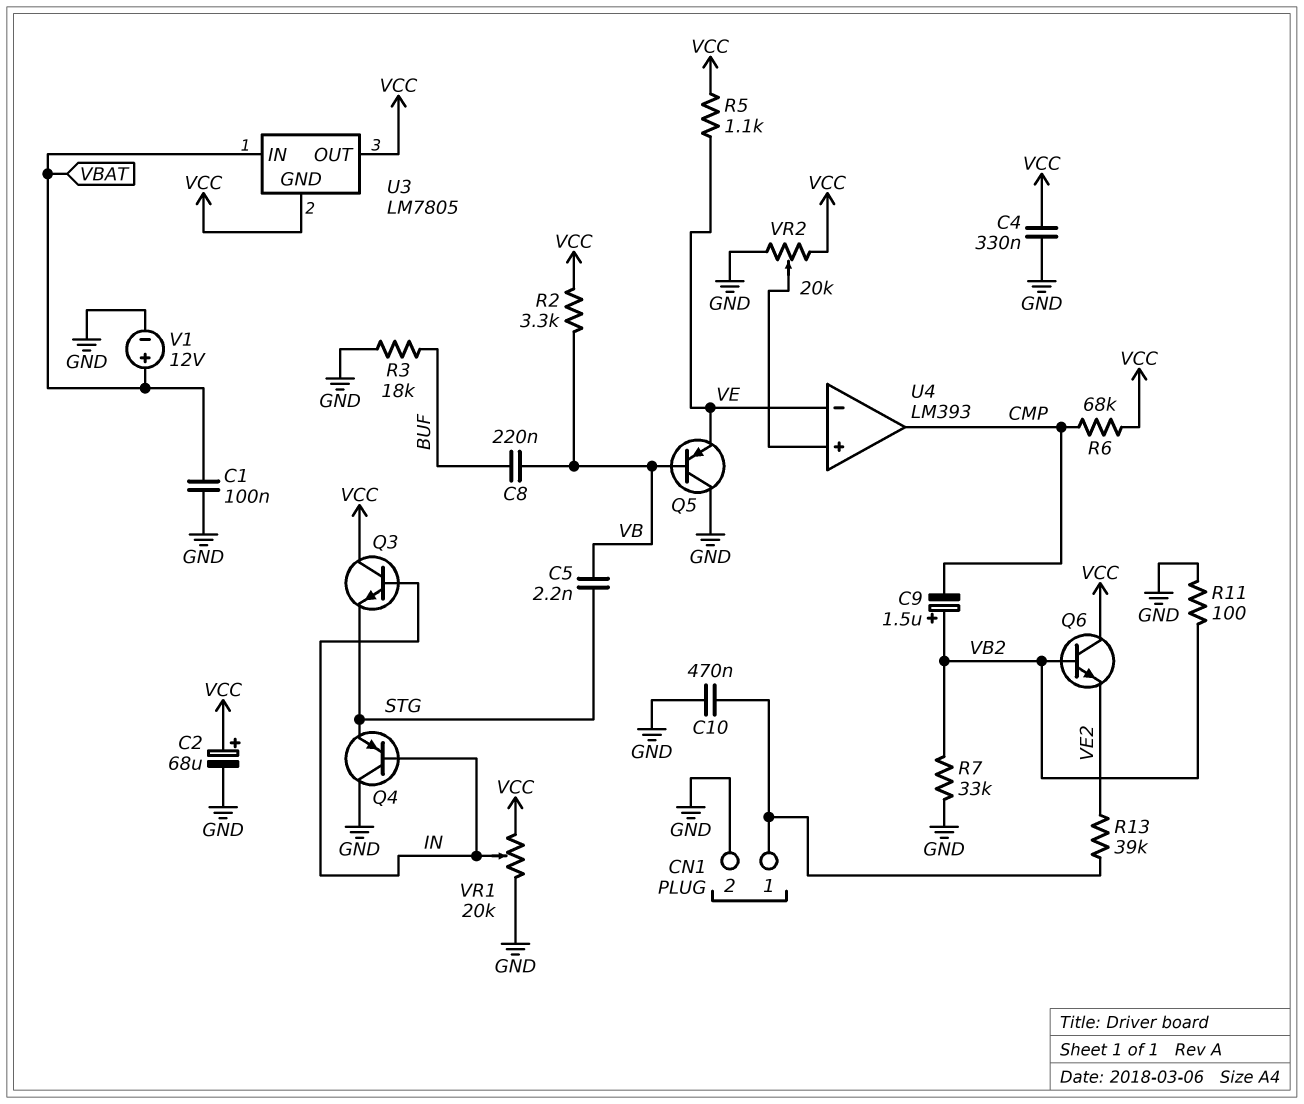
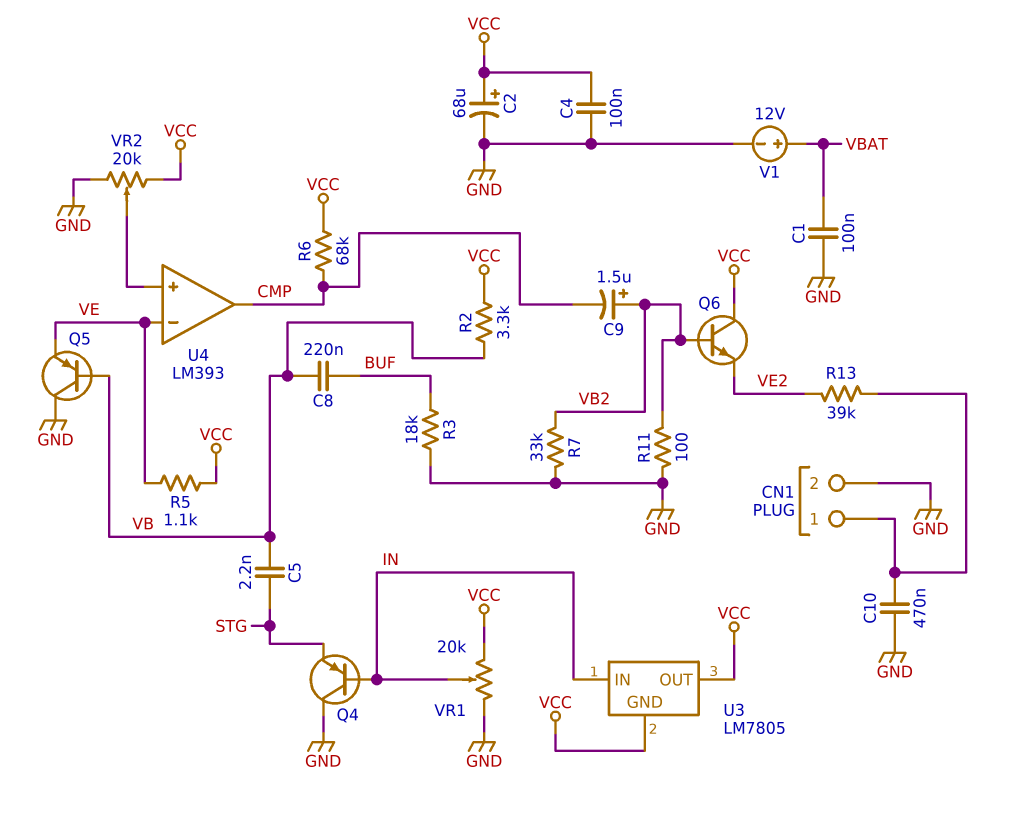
C4: 330nF (GND, VCC) -> 100nF (GND, VCC)
Q3: NPN (B IN, C VCC, E STG) -> none
U3 pin IN: VBAT -> IN

